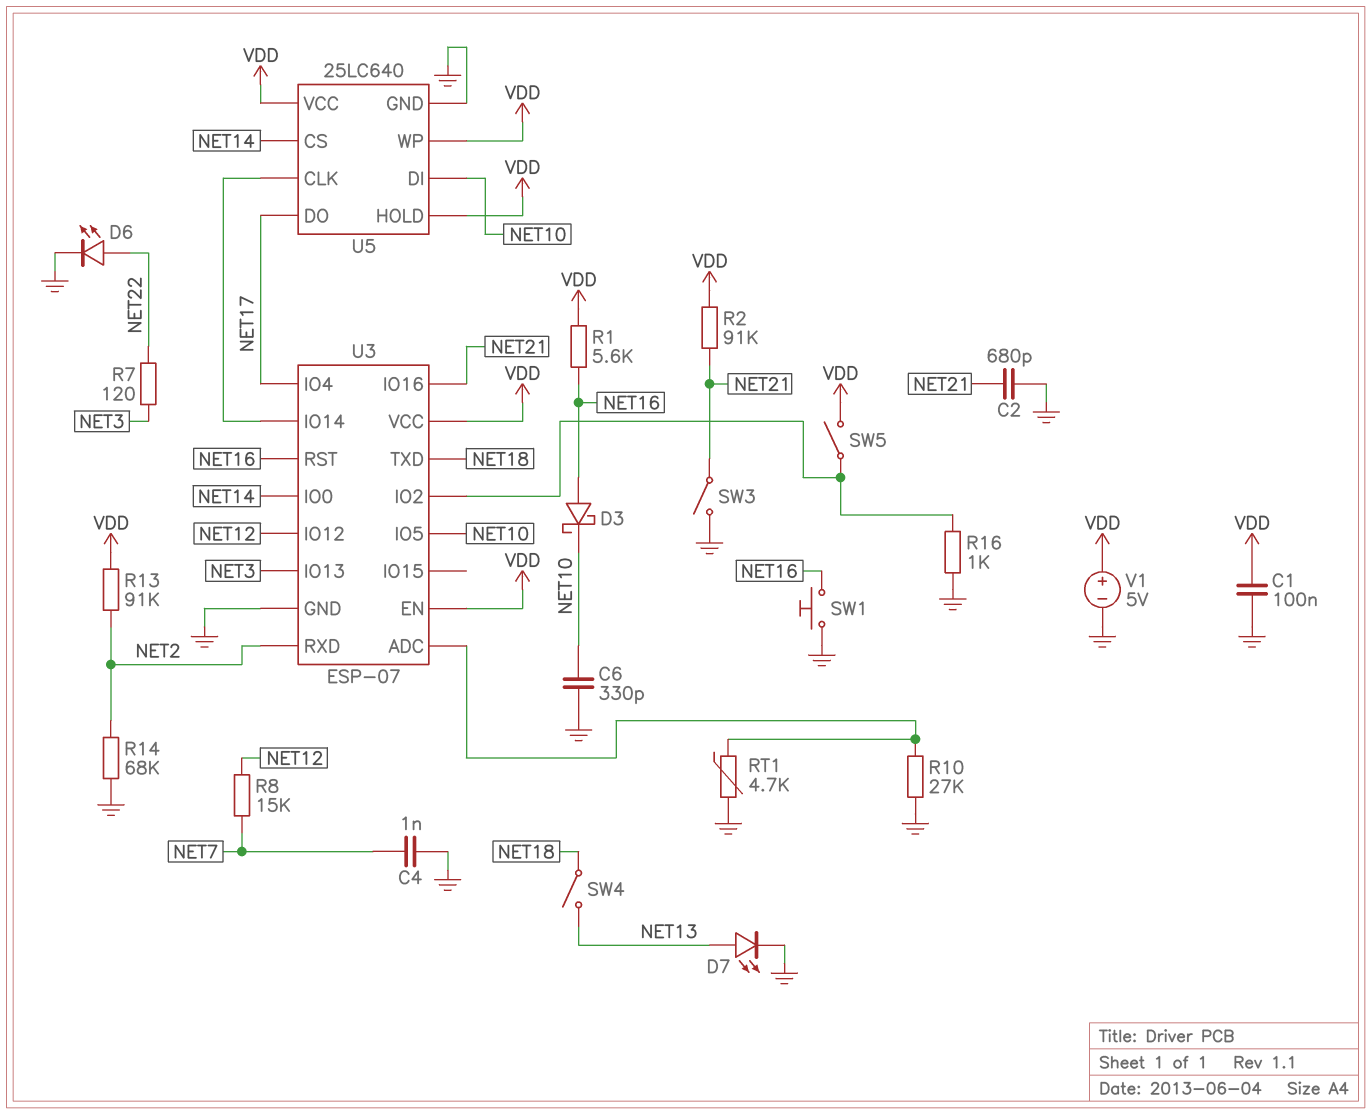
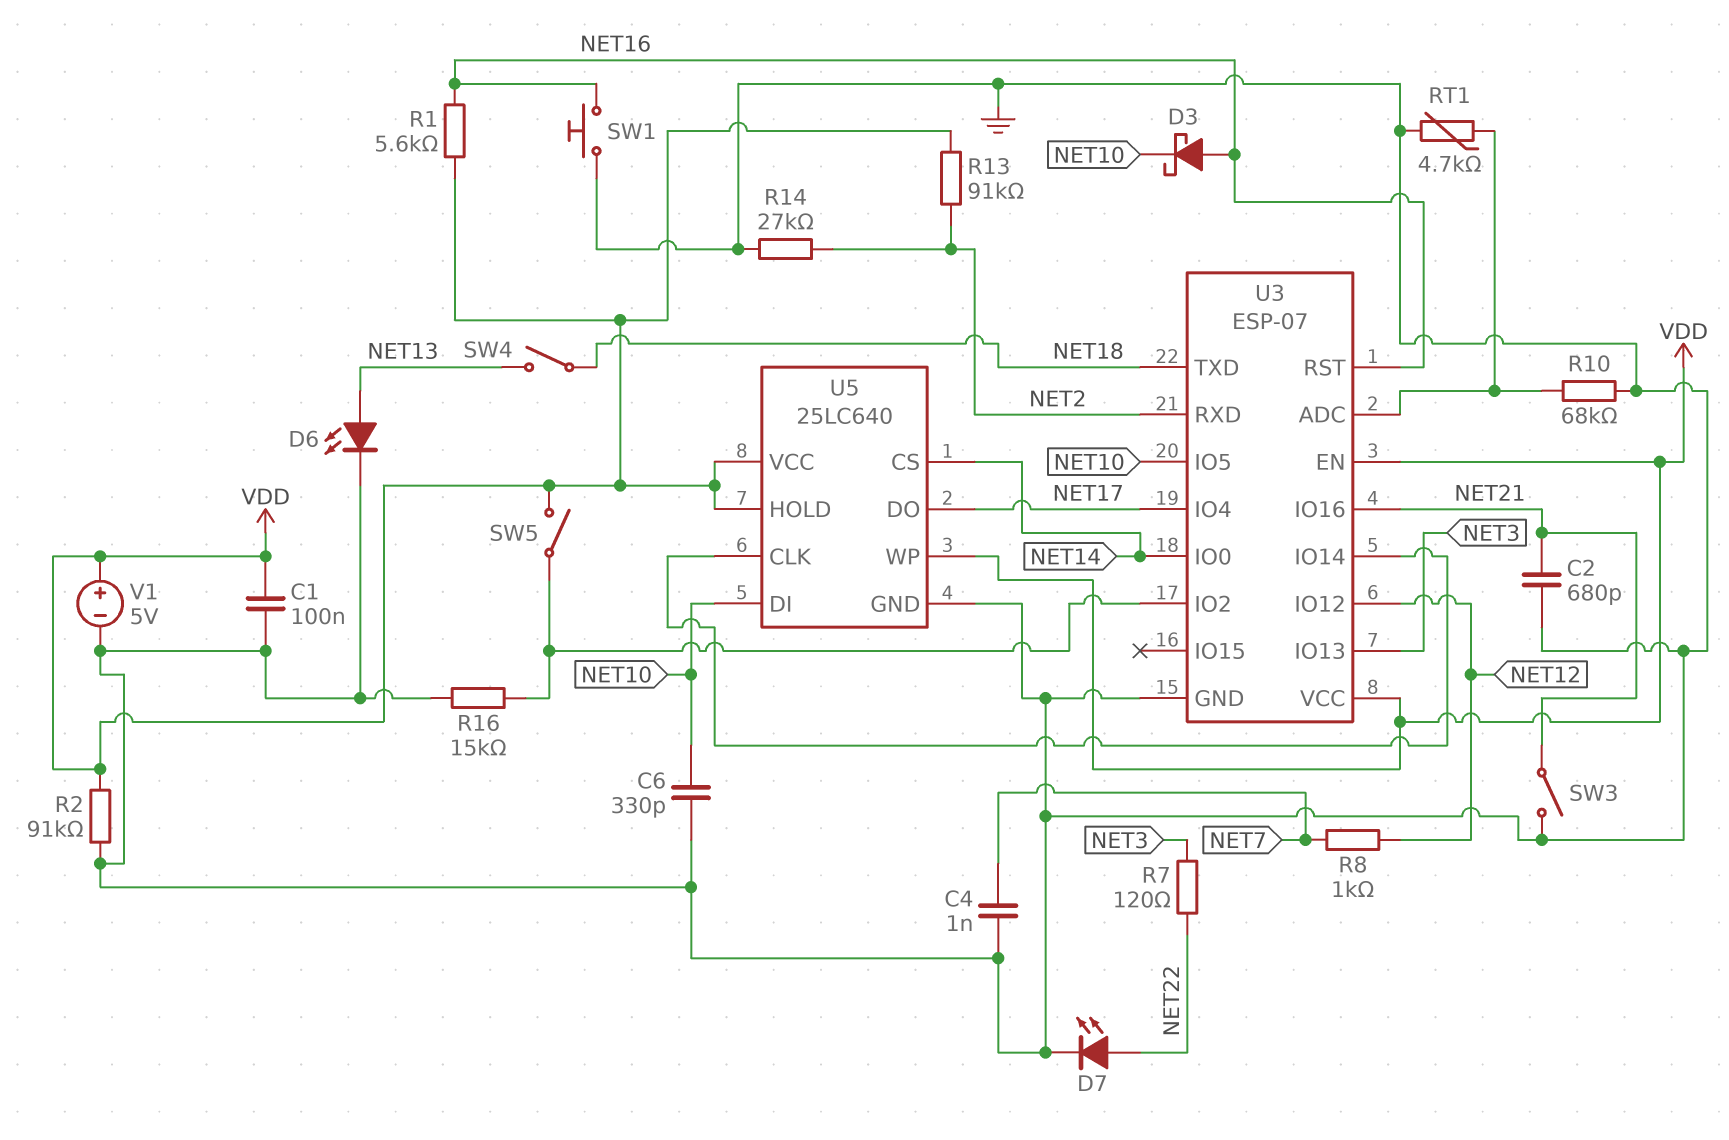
D6: LED (A NET22, K GND) -> LED (A NET13, K GND)
D7: LED (A NET13, K GND) -> LED (A NET22, K GND)
R2: 91k (NET21, VDD) -> 91k (GND, VDD)
R8: 15k (NET7, NET12) -> 1k (NET7, NET12)
R10: 27k (GND, U3/ADC) -> 68k (GND, U3/ADC)
R14: 68k (GND, NET2) -> 27k (GND, NET2)
R16: 1k (GND, U3/IO2) -> 15k (GND, U3/IO2)

